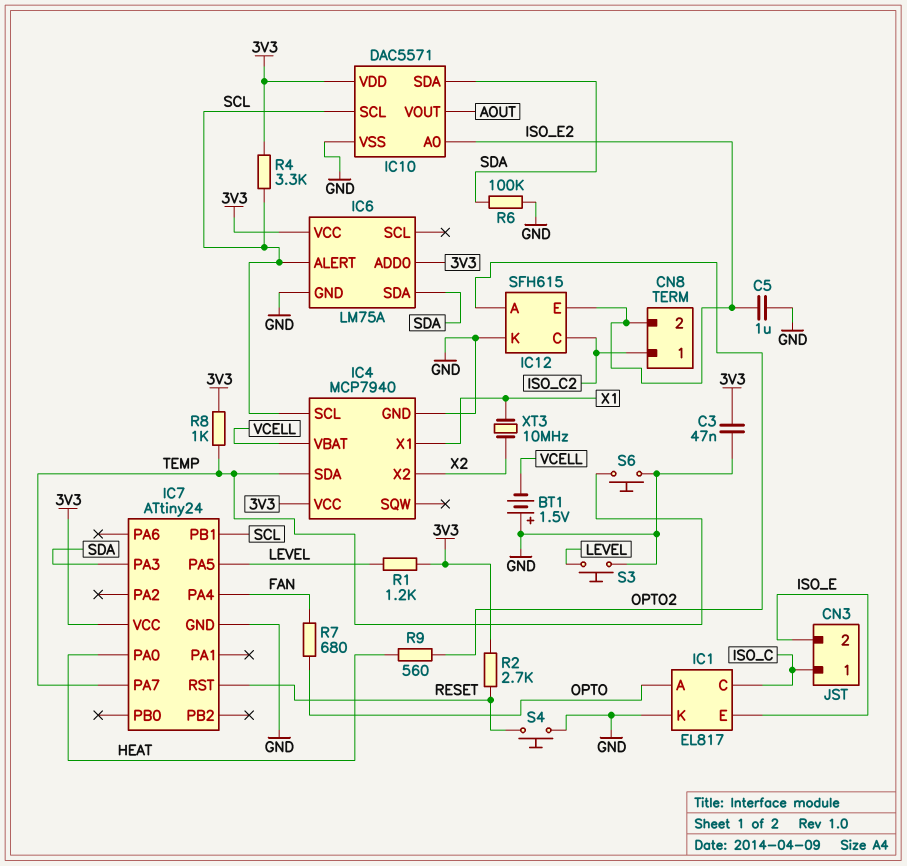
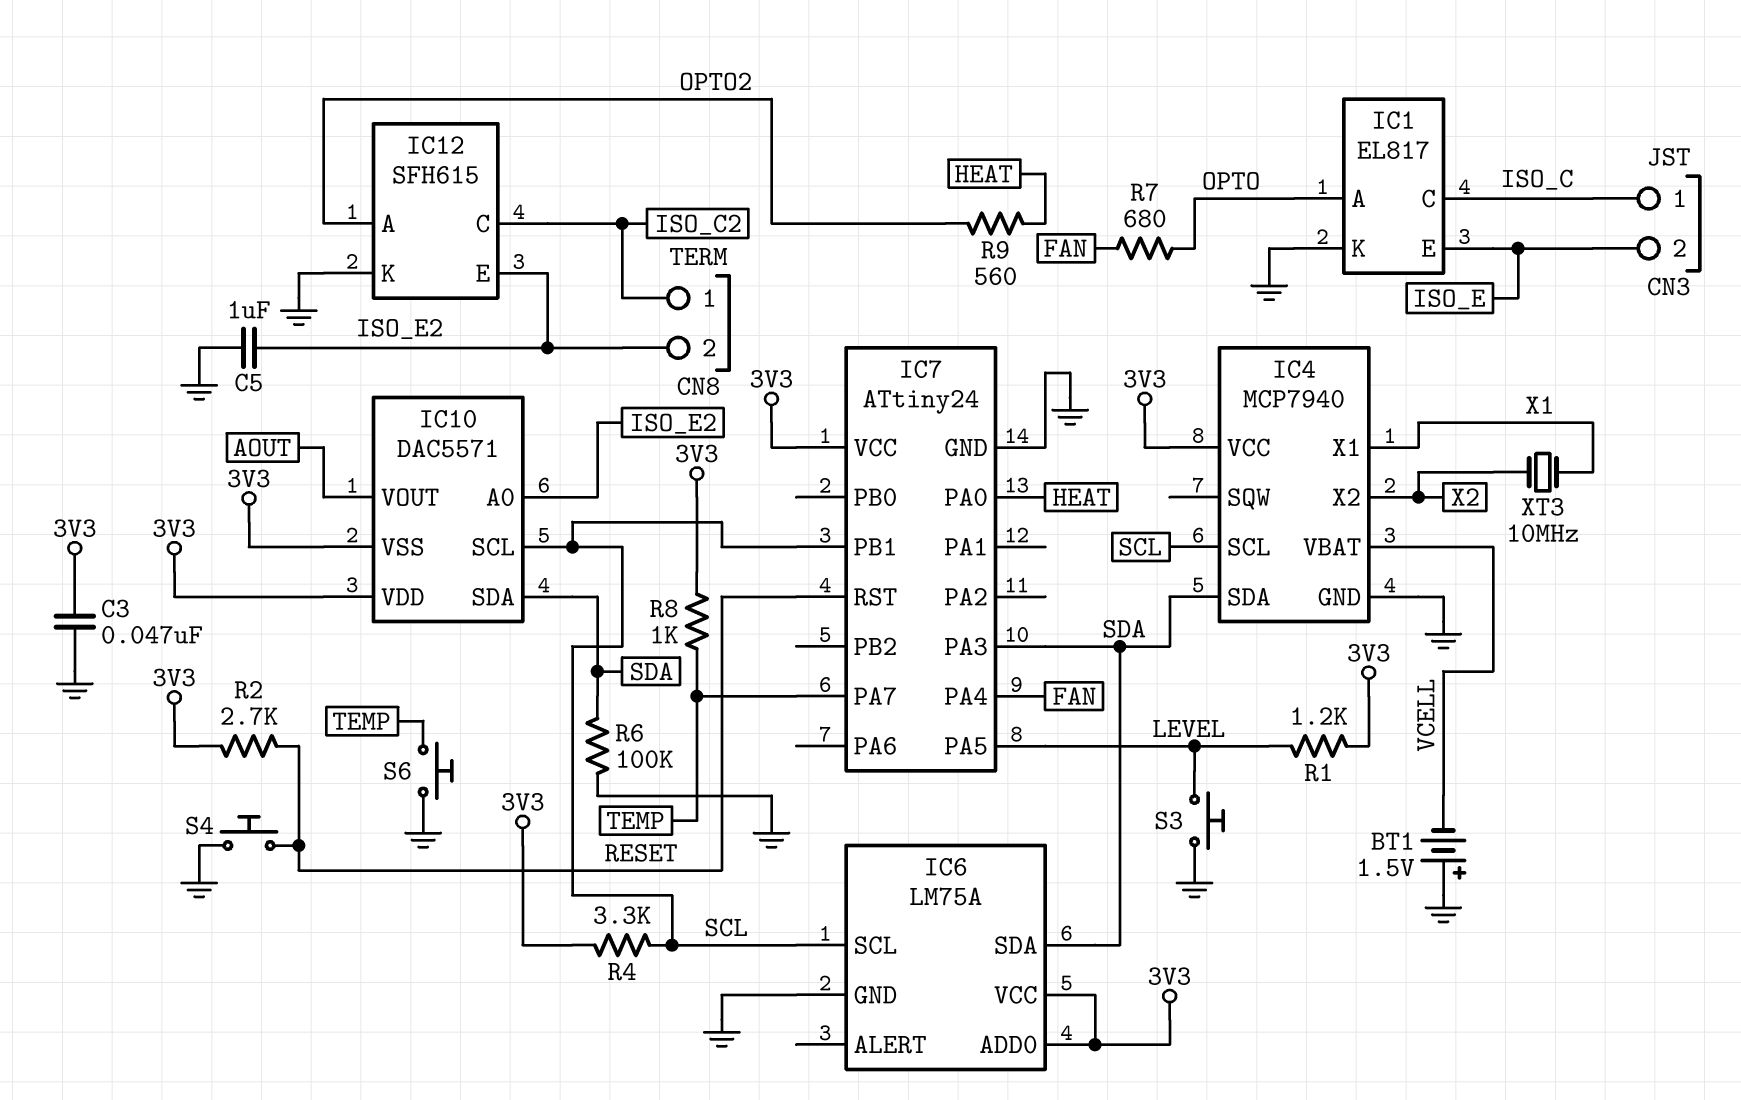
IC4 pin SDA: TEMP -> SDA
IC6 pin ALERT: SCL -> none
IC6 pin SCL: none -> SCL
IC10 pin VSS: GND -> 3V3

